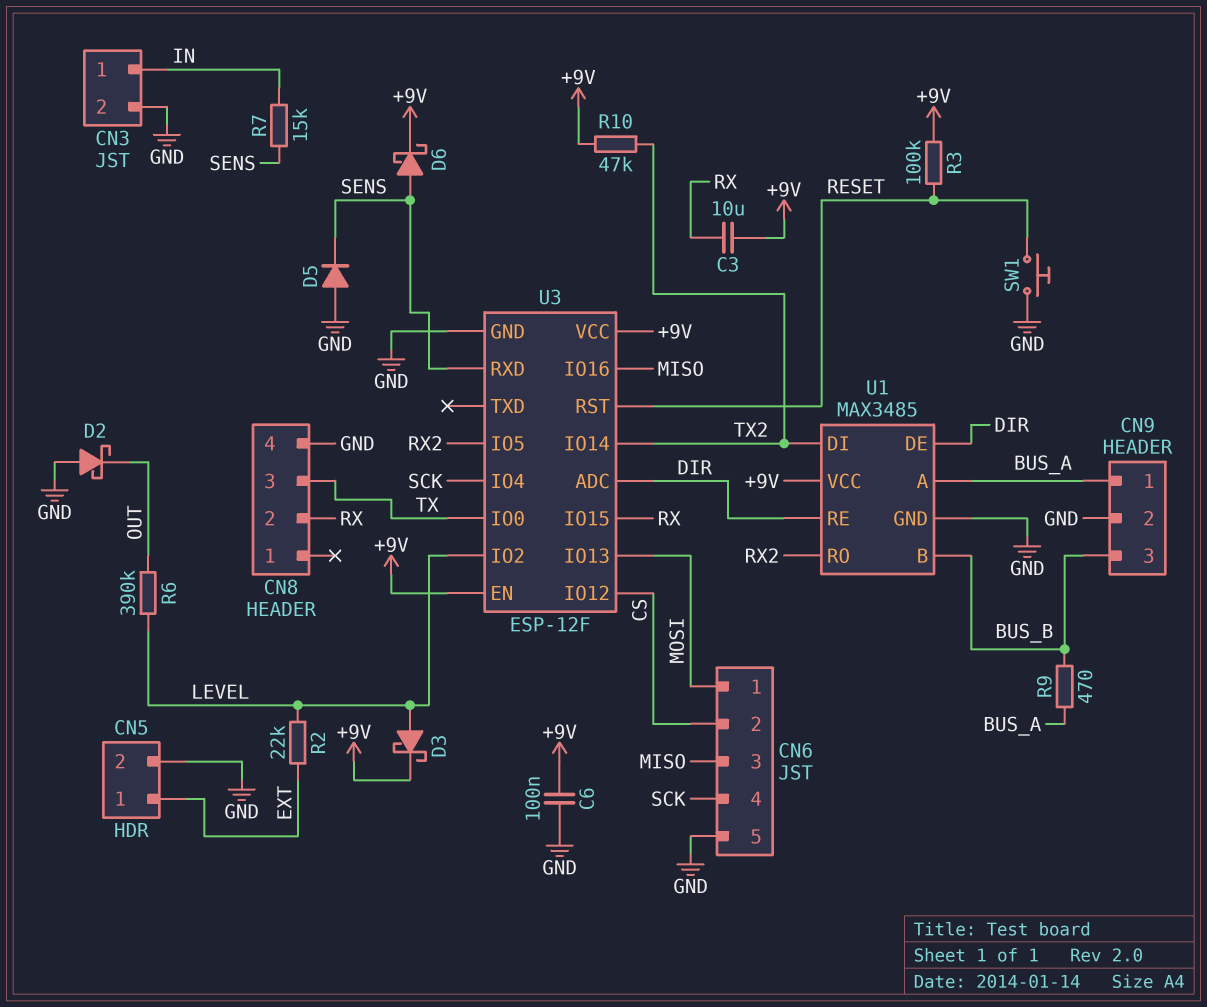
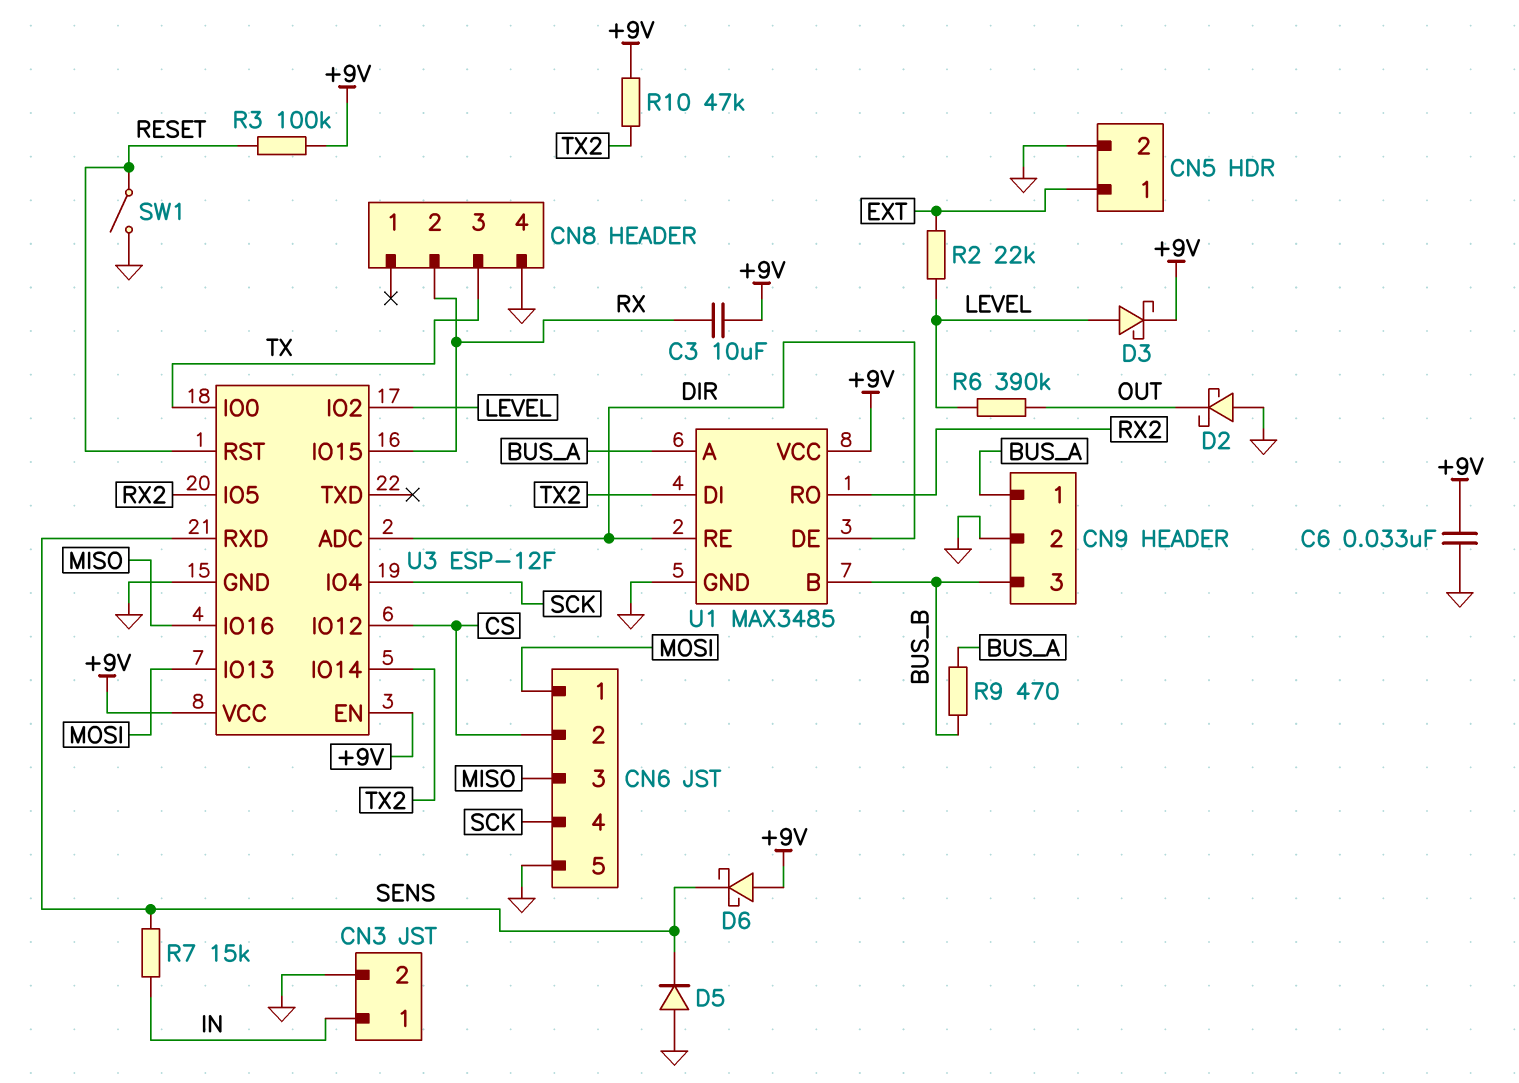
C6: 100nF (+9V, GND) -> 33nF (+9V, GND)
D6: schottky (A SENS, K +9V) -> schottky (A +9V, K SENS)
SW1: button (GND, RESET) -> switch (GND, RESET)

